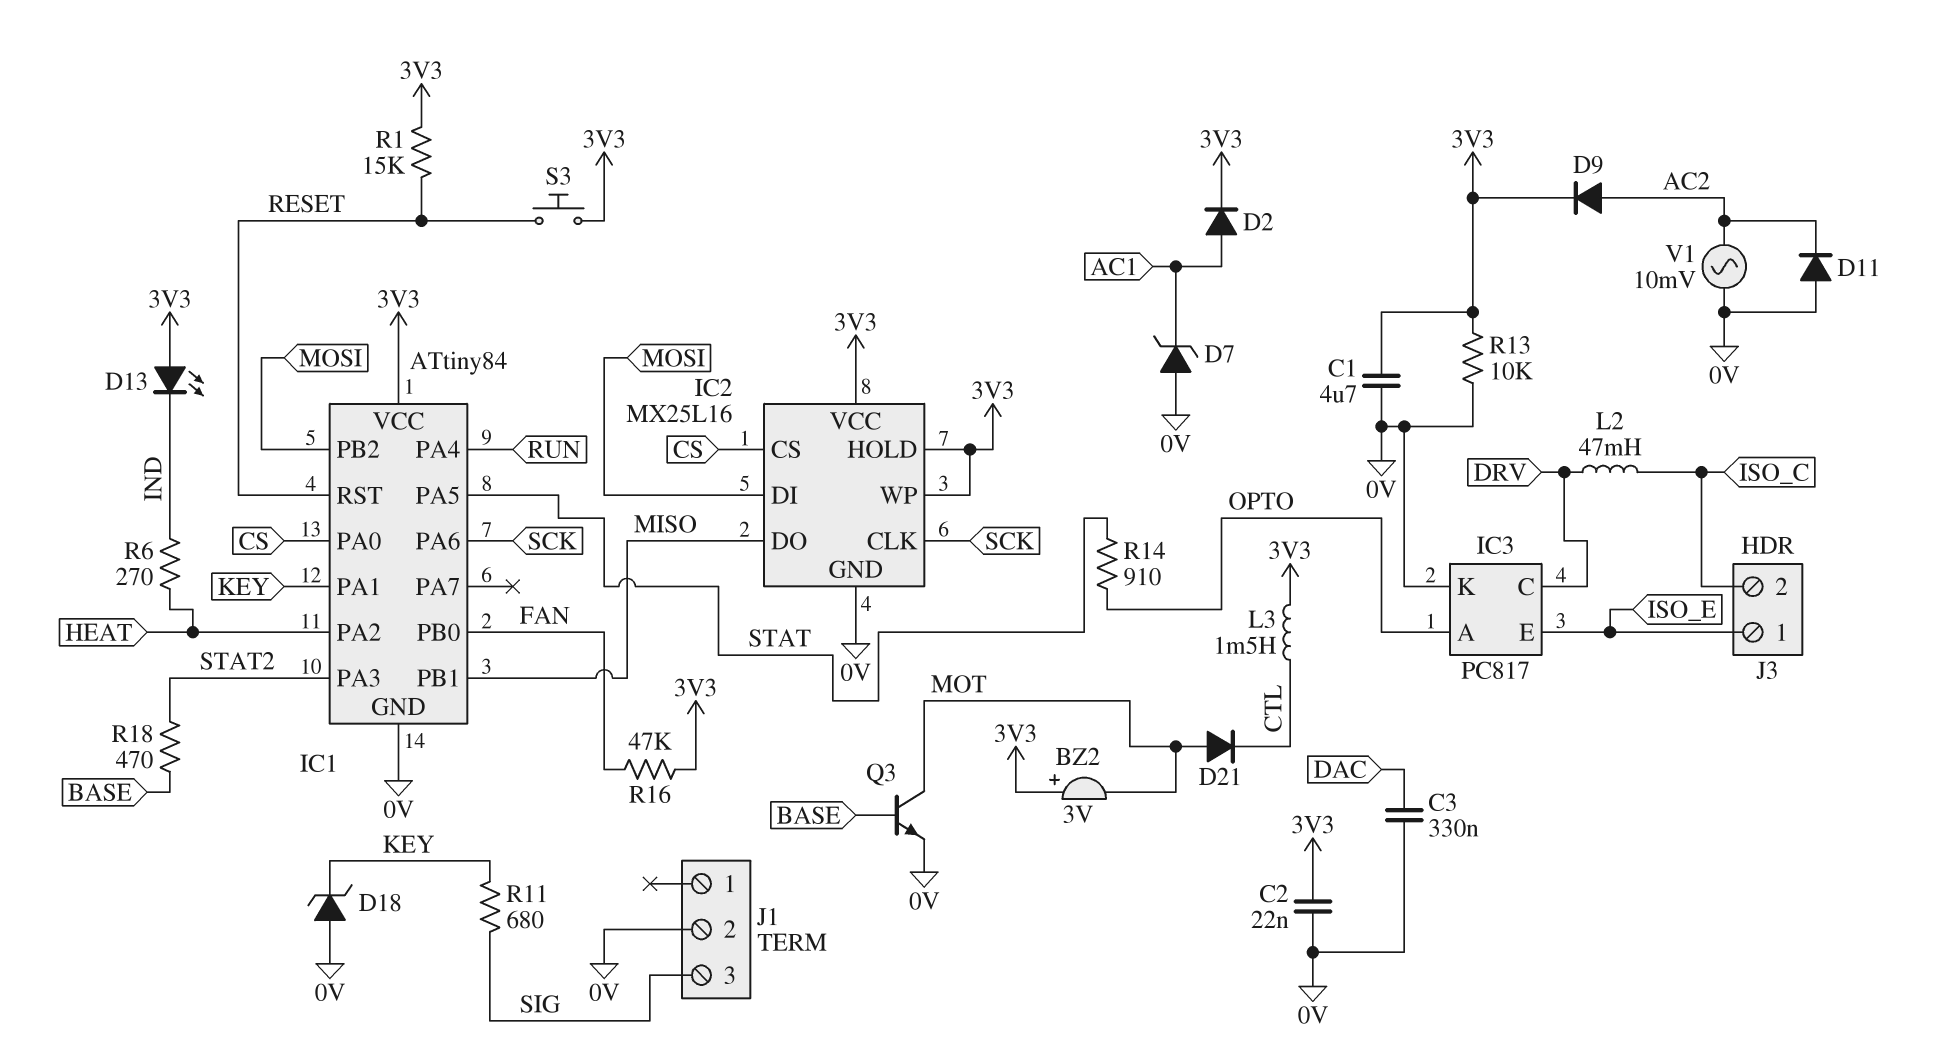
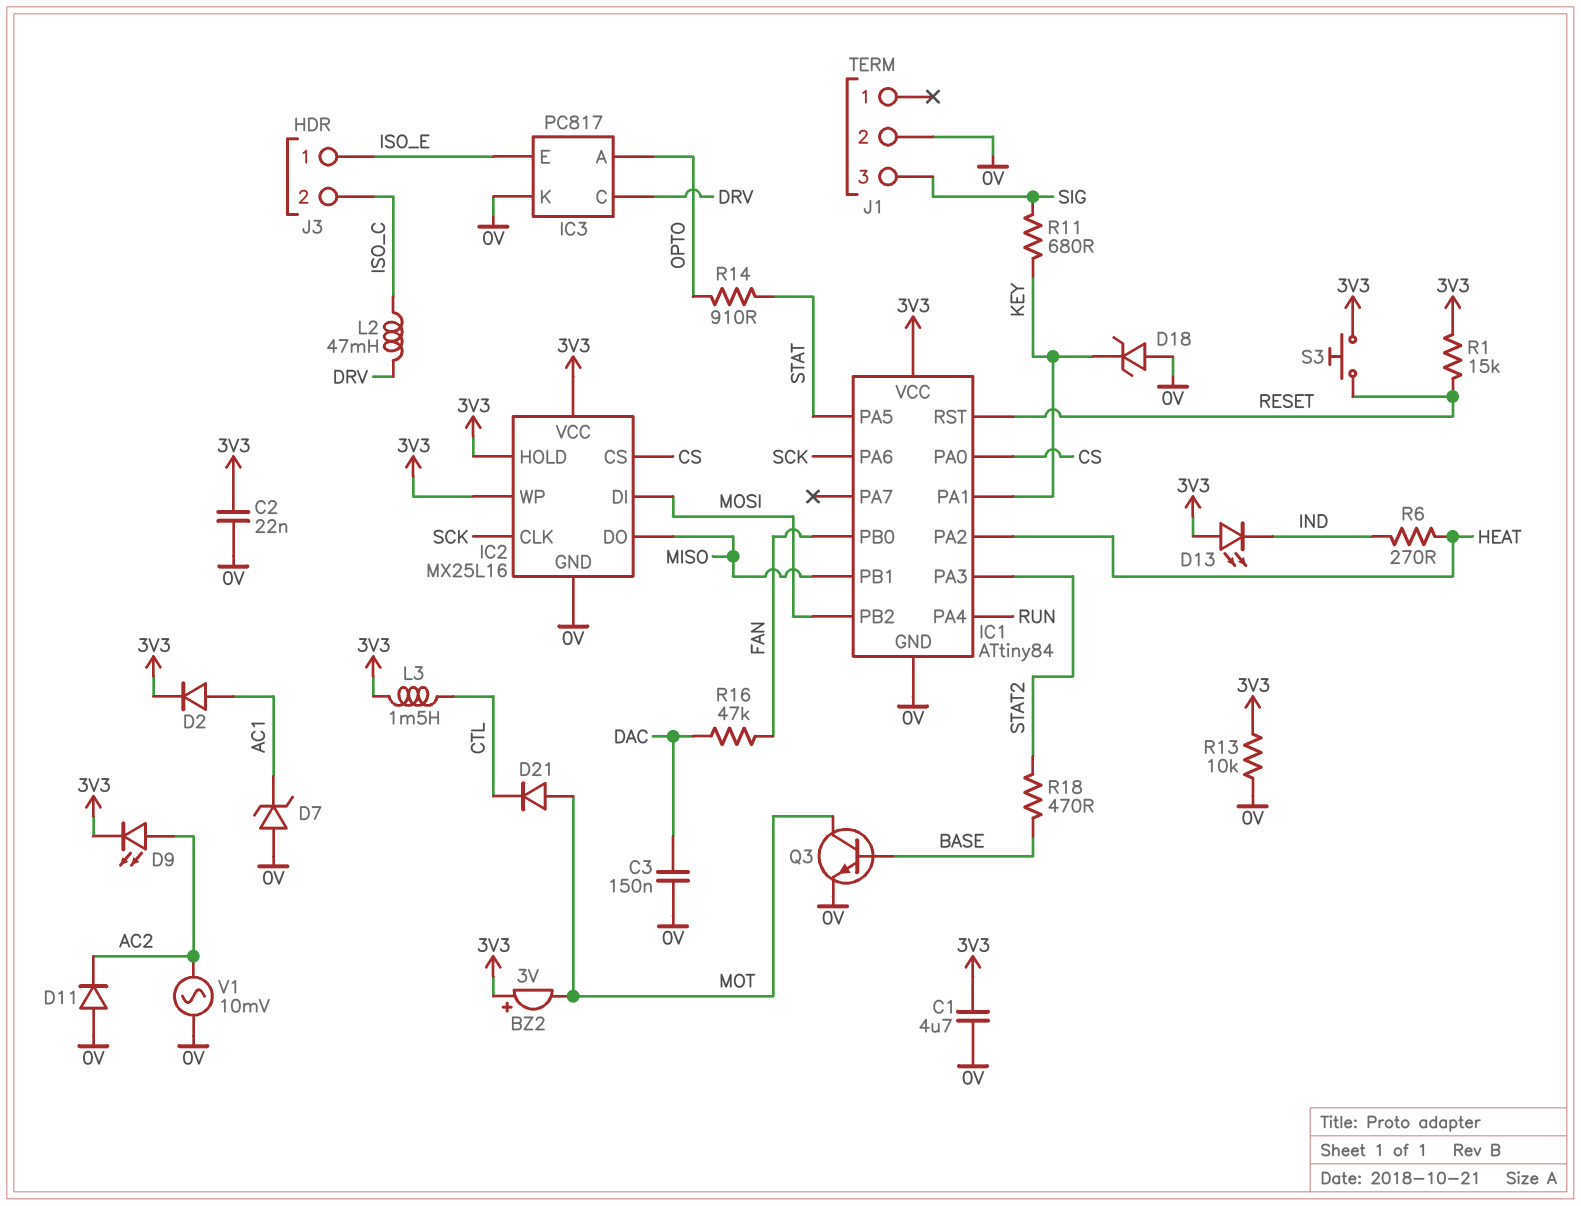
C3: 330nF (0V, DAC) -> 150nF (0V, DAC)
D9: diode (A AC2, K 3V3) -> LED (A AC2, K 3V3)
R16: 47k (3V3, FAN) -> 47k (DAC, FAN)

